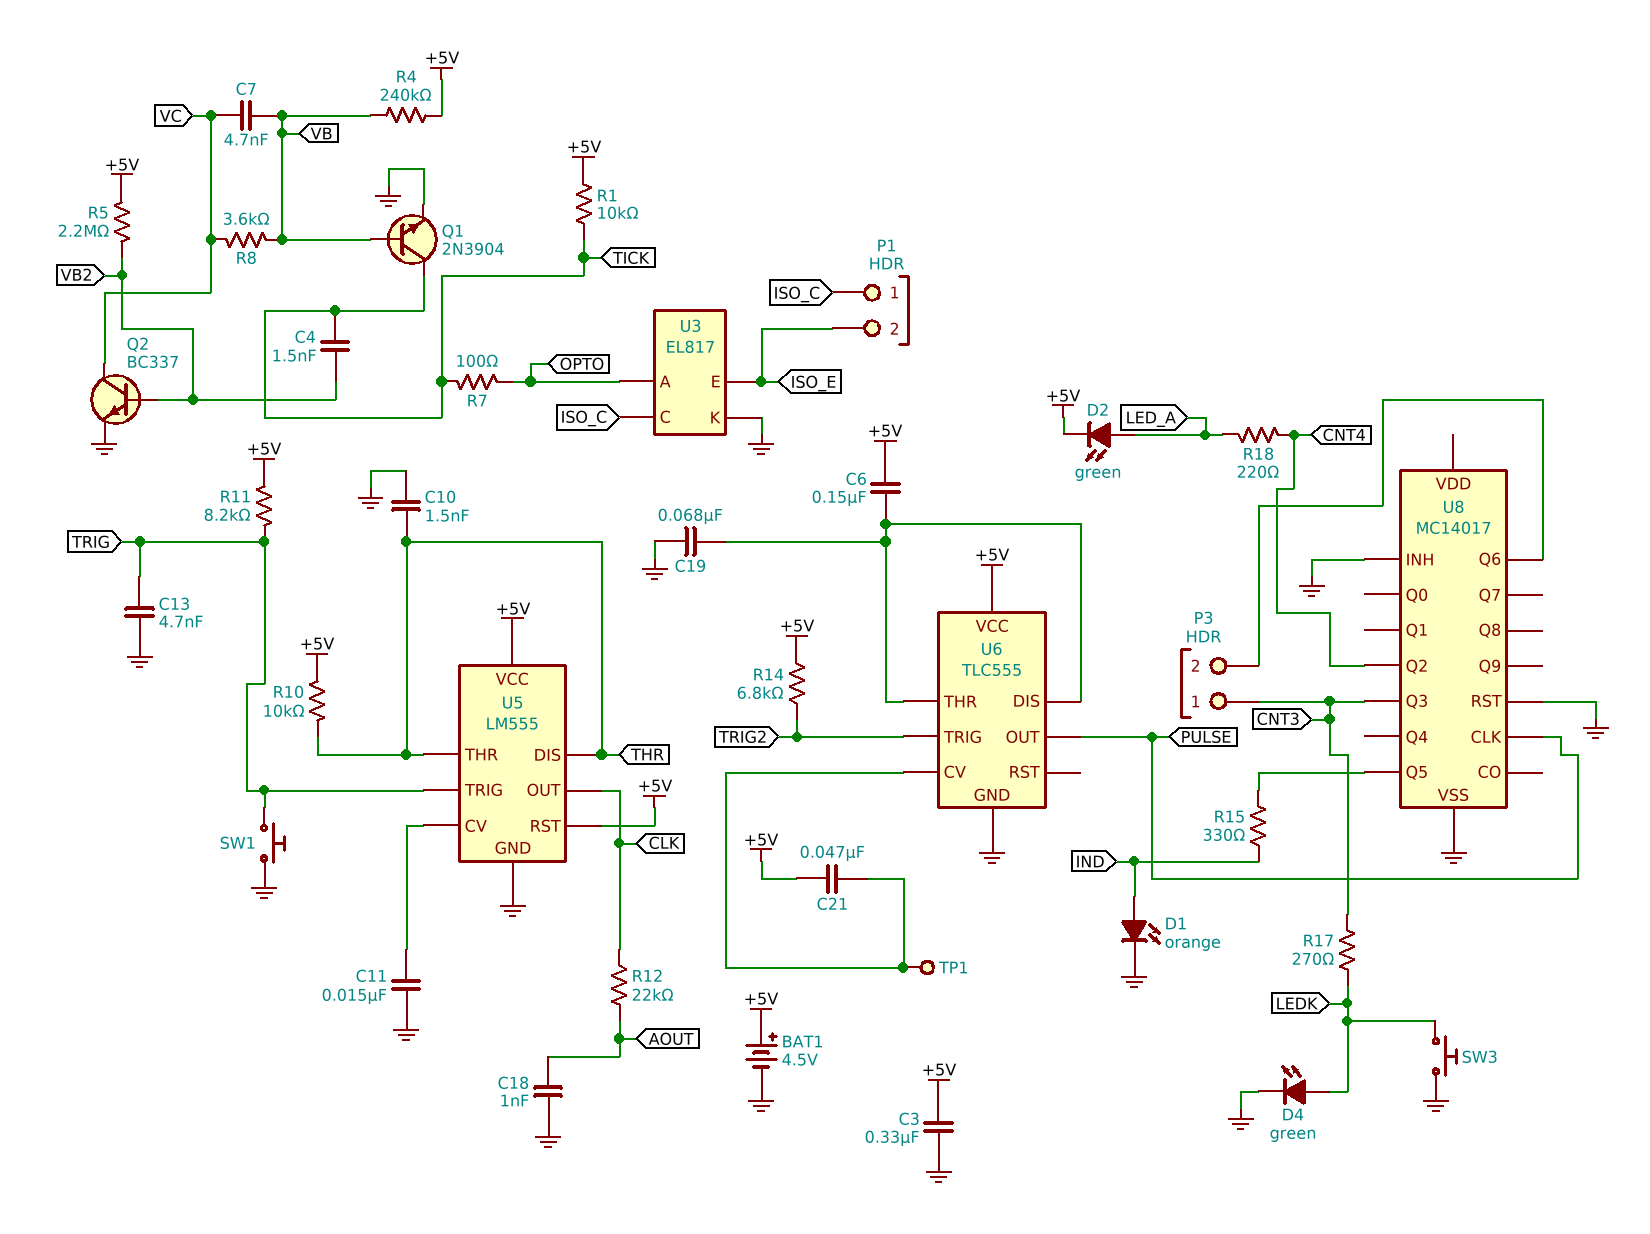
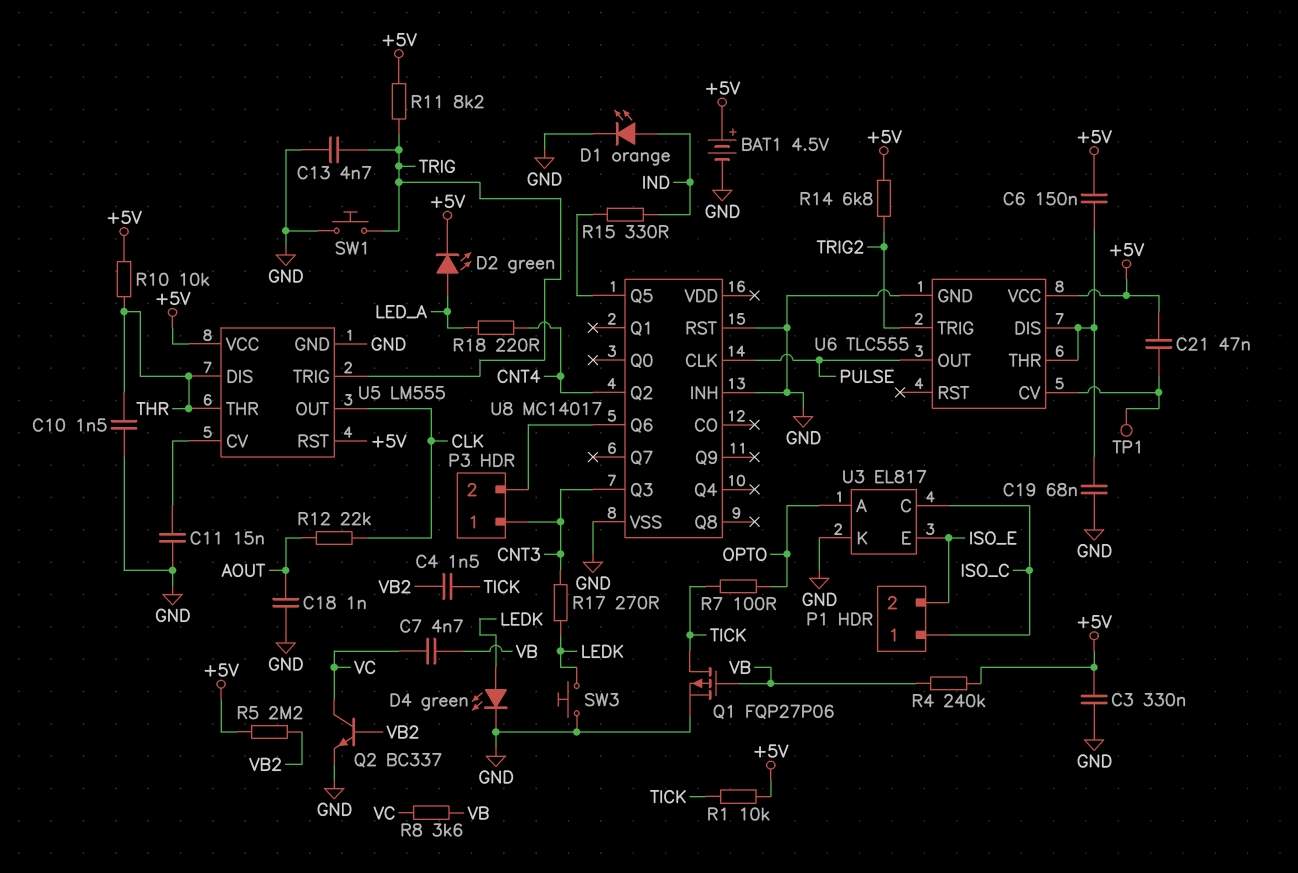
Q1: NPN 2N3904 (B VB, C TICK, E GND) -> PMOS FQP27P06 (G VB, D TICK, S GND)

